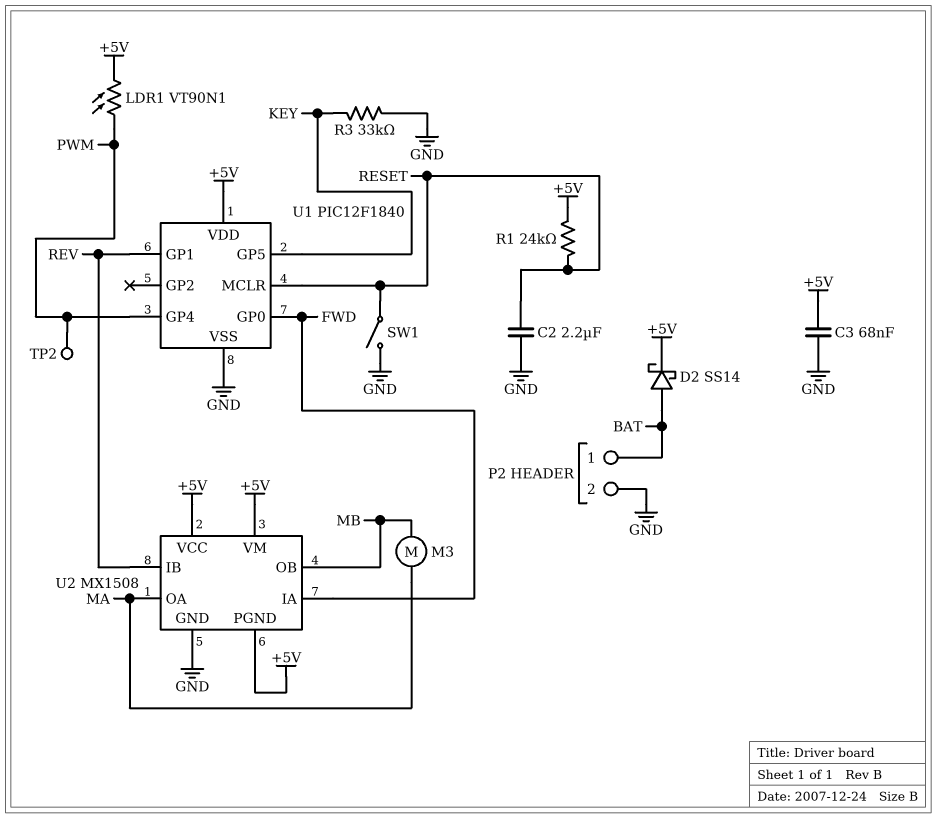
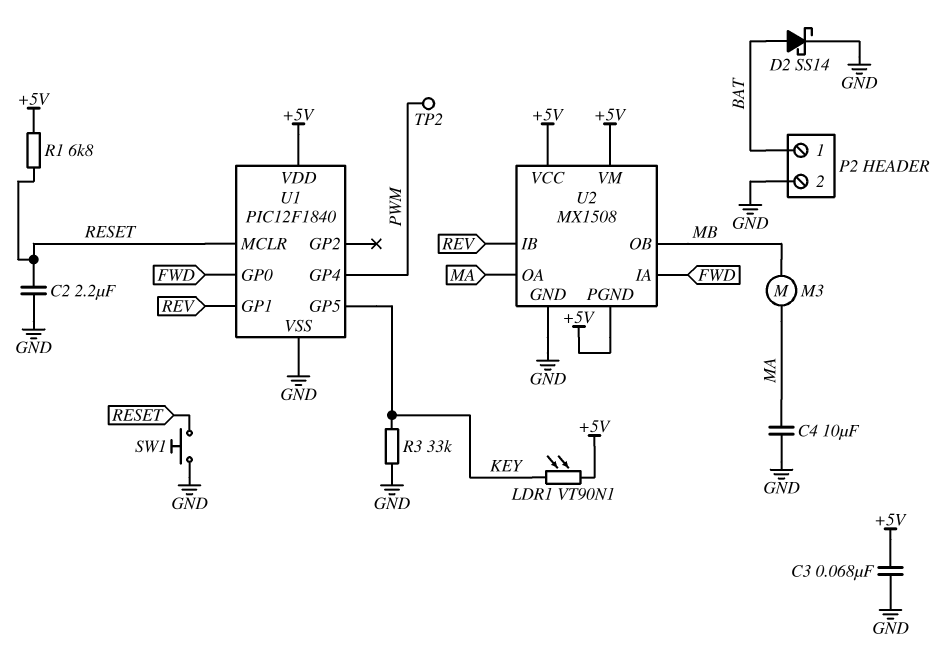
C4: none -> 10uF (GND, MA)
D2: schottky SS14 (A BAT, K +5V) -> schottky SS14 (A BAT, K GND)
LDR1: VT90N1 (+5V, PWM) -> VT90N1 (+5V, KEY)
R1: 24k (+5V, RESET) -> 6.8k (+5V, RESET)
SW1: switch (GND, RESET) -> button (GND, RESET)

